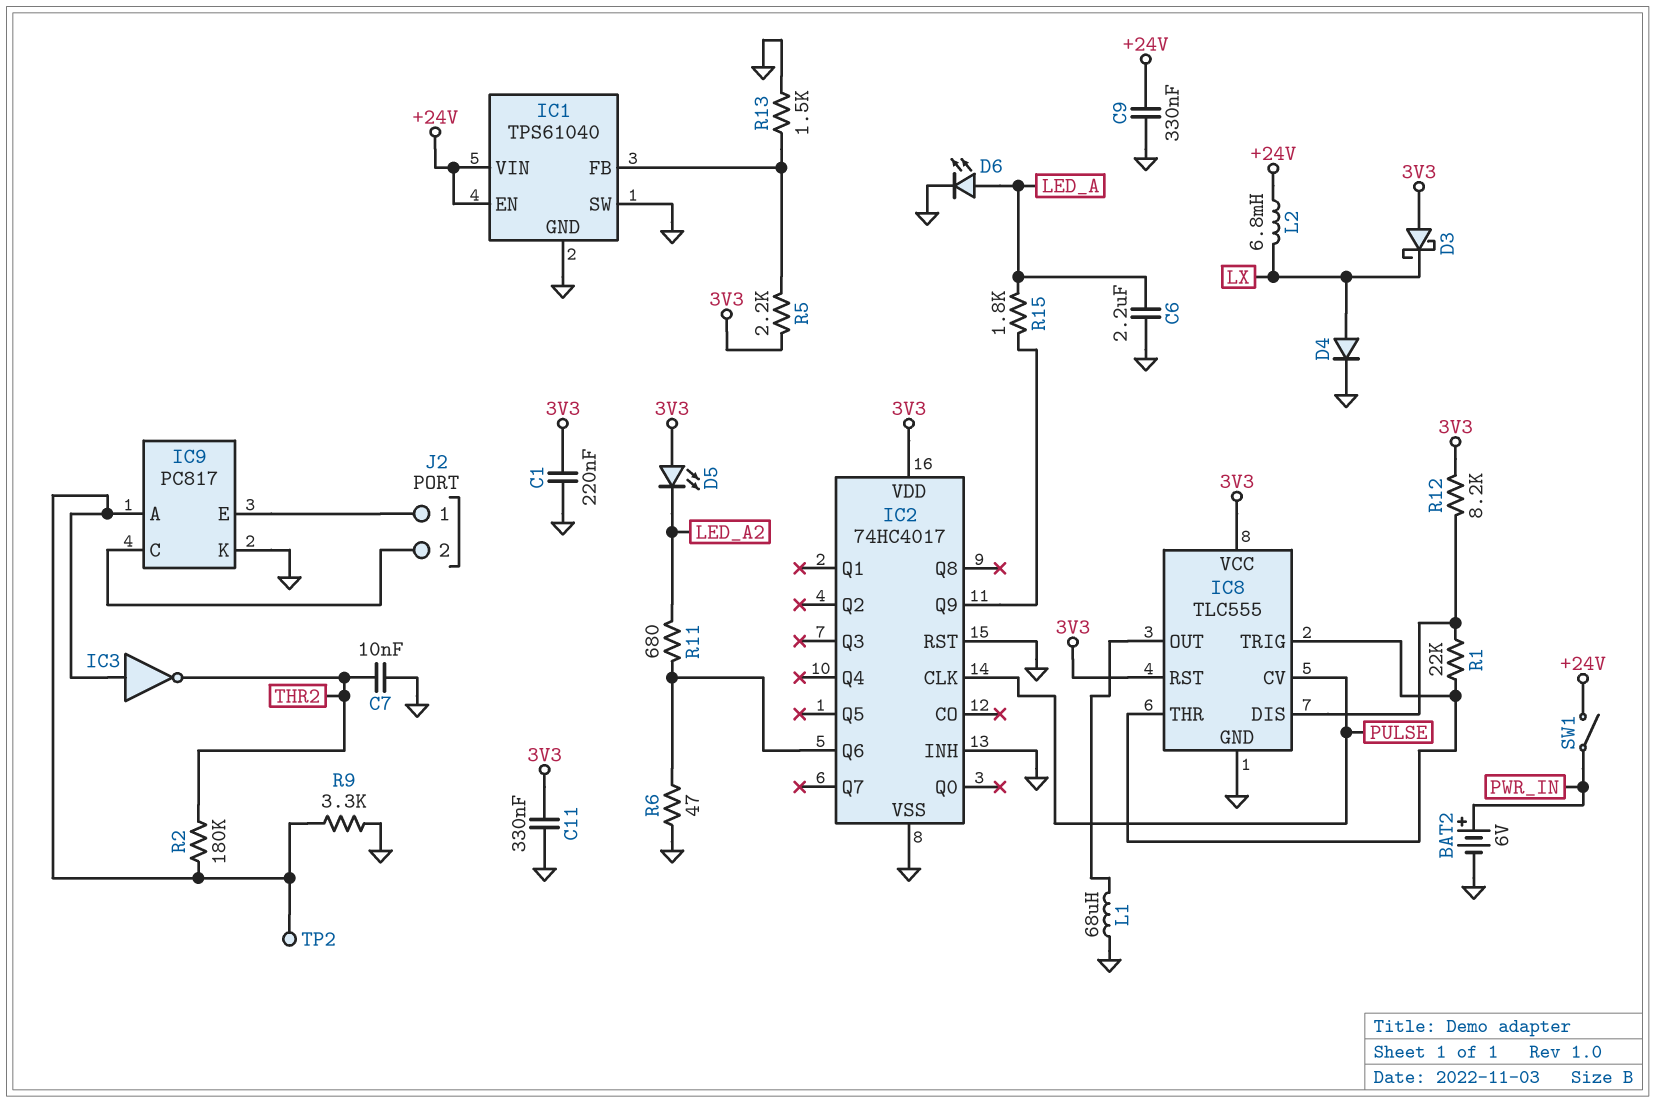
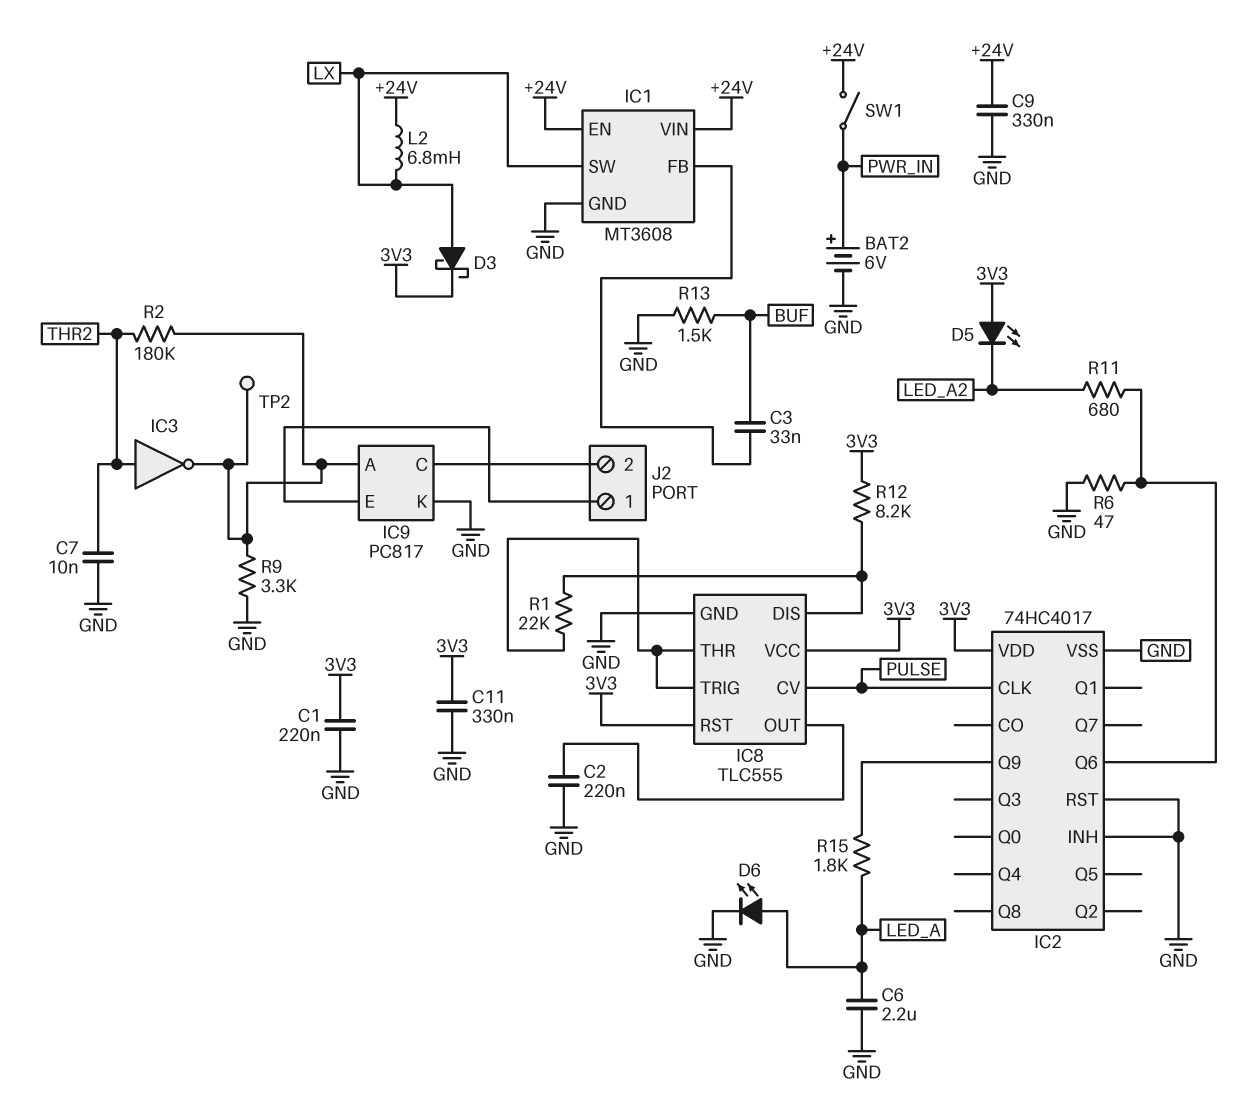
C2: none -> 220nF (GND, IC8/OUT)
C3: none -> 33nF (BUF, IC1/FB)
D3: schottky (A 3V3, K LX) -> schottky (A LX, K 3V3)
D4: diode (A LX, K GND) -> none
IC1: TPS61040 -> MT3608
IC1 pin SW: GND -> LX
IC3: NOT (in IC9/A, out THR2) -> NOT (in THR2, out IC9/A)
L1: 68uH (GND, IC8/OUT) -> none
R5: 2.2k (3V3, IC1/FB) -> none
R13: 1.5k (GND, IC1/FB) -> 1.5k (BUF, GND)

